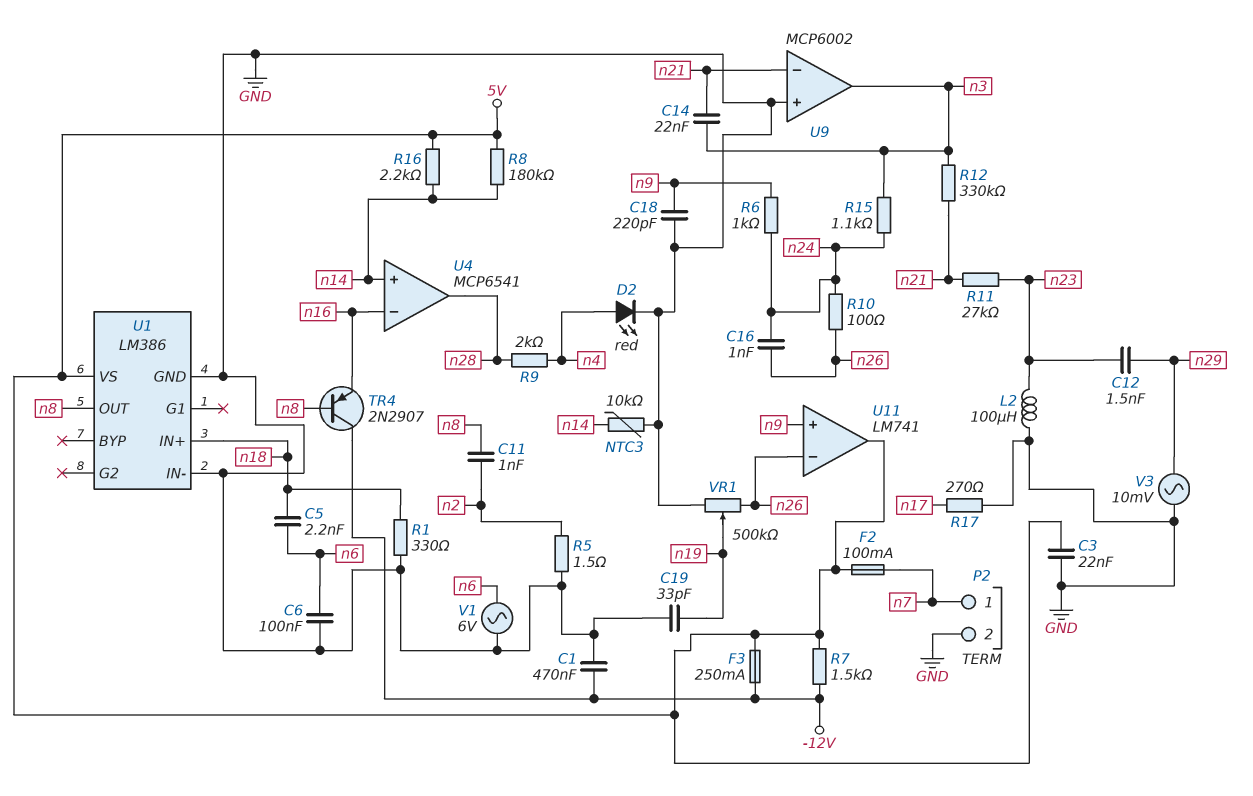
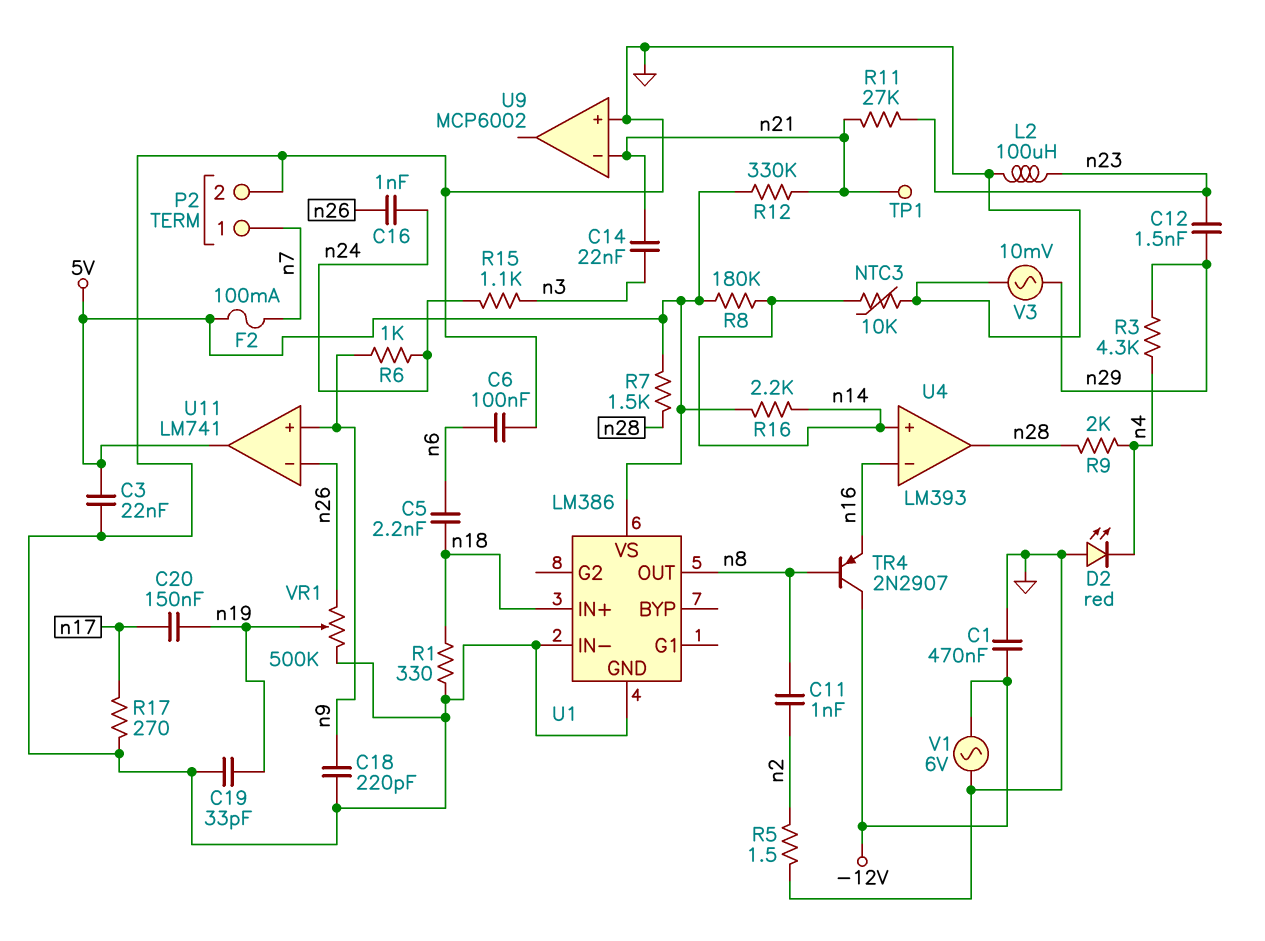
C20: none -> 150nF (n17, n19)
D2: LED red (A n4, K GND) -> LED red (A GND, K n4)
F3: 250mA (-12V, 5V) -> none
R3: none -> 4.3k (n4, n29)
R7: 1.5k (-12V, 5V) -> 1.5k (5V, n28)
R10: 100 (n24, n26) -> none
R12: 330k (n3, n21) -> 330k (5V, n21)
TP1: none -> test point (n21)
U4: MCP6541 -> LM393
U9 pin out: n3 -> none
V1: AC 6V (GND, n6) -> AC 6V (-12V, GND)

